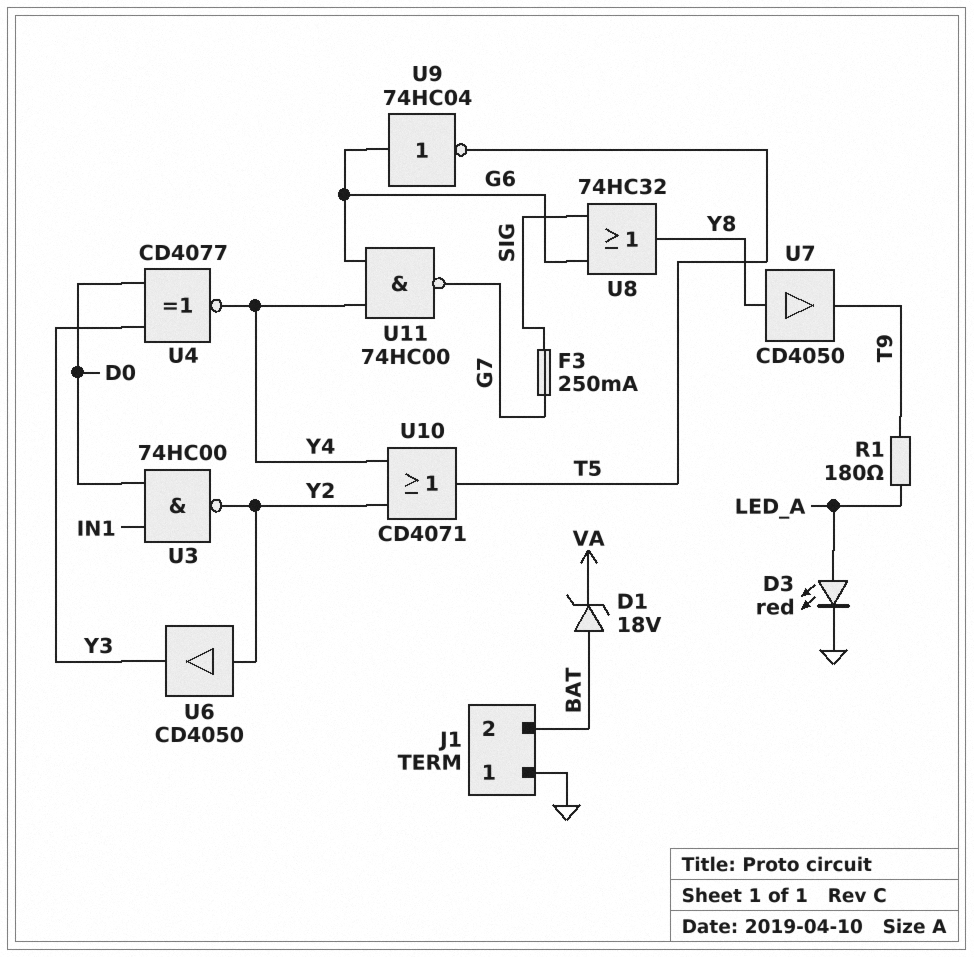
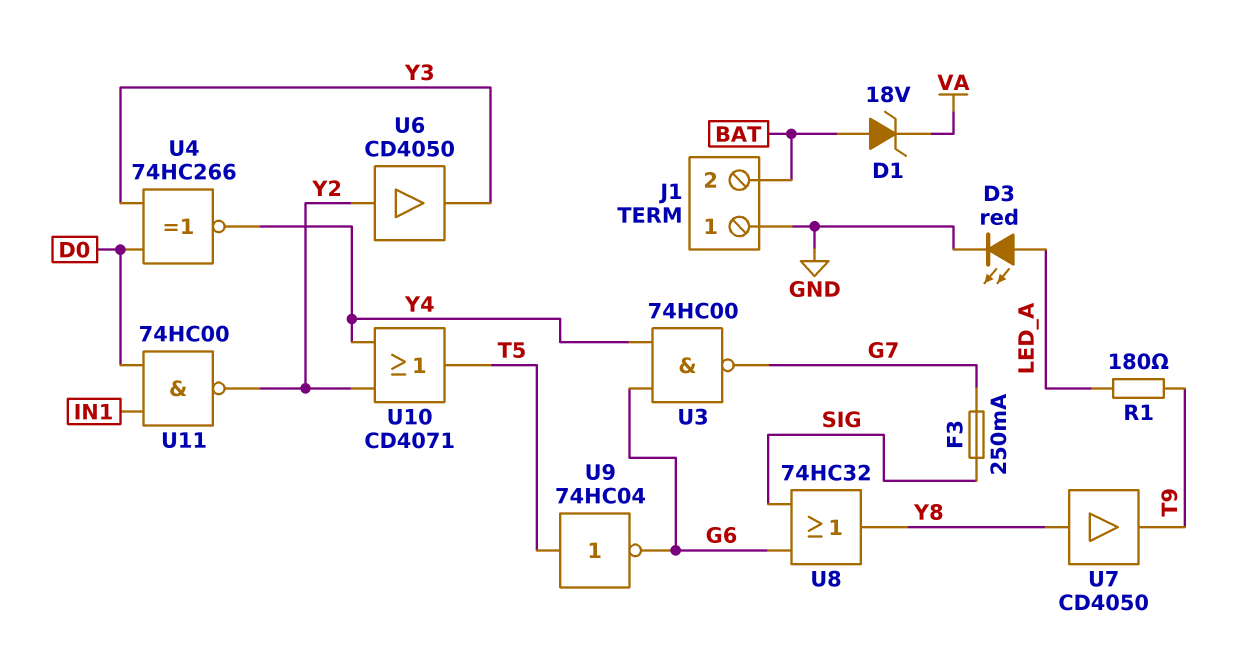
U3: NAND 74HC00 (in D0, in IN1, out Y2) -> NAND 74HC00 (in G6, in Y4, out G7)
U4: XNOR CD4077 (in D0, in Y3, out Y4) -> XNOR 74HC266 (in D0, in Y3, out Y4)
U9: NOT 74HC04 (in G6, out T5) -> NOT 74HC04 (in T5, out G6)
U11: NAND 74HC00 (in G6, in Y4, out G7) -> NAND 74HC00 (in D0, in IN1, out Y2)

